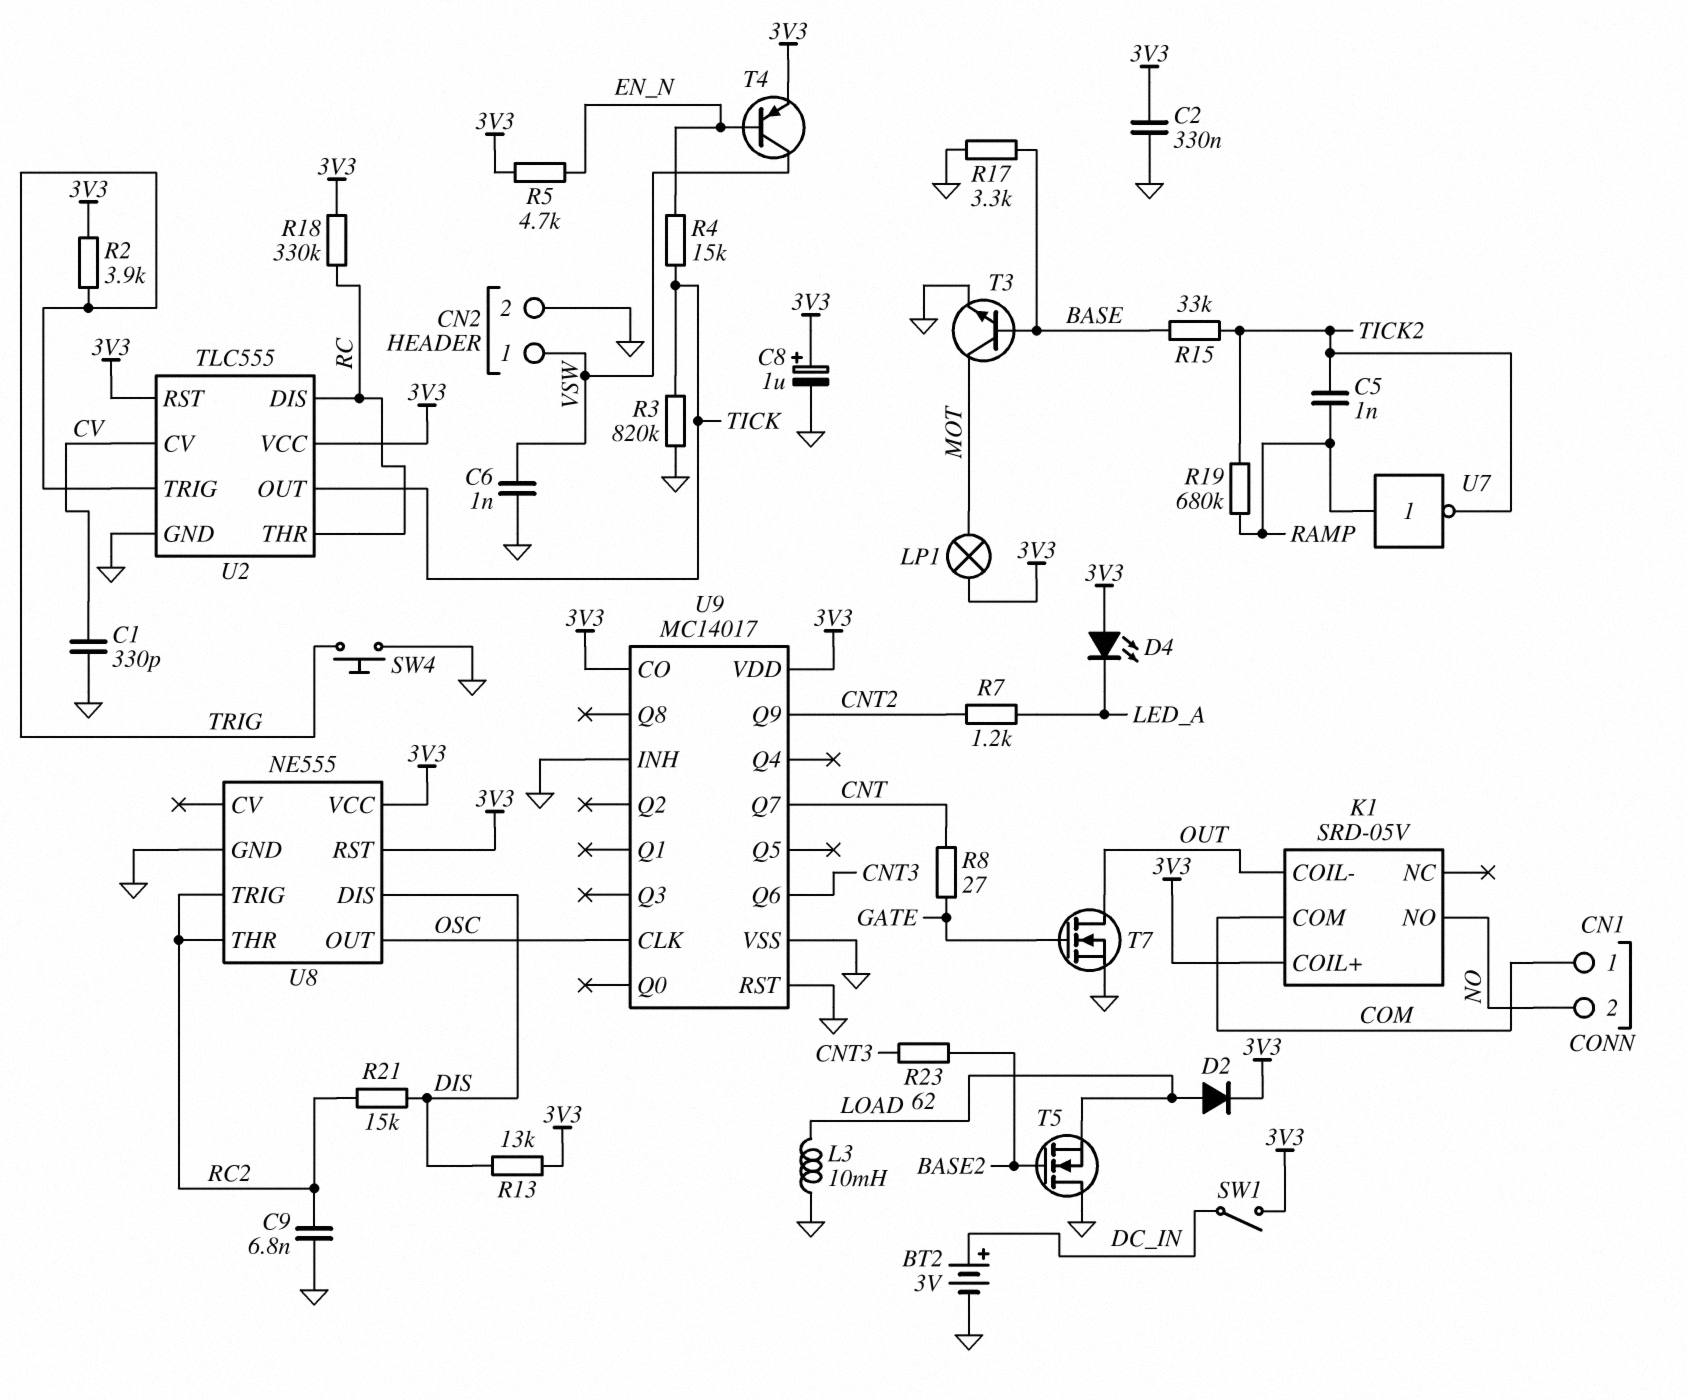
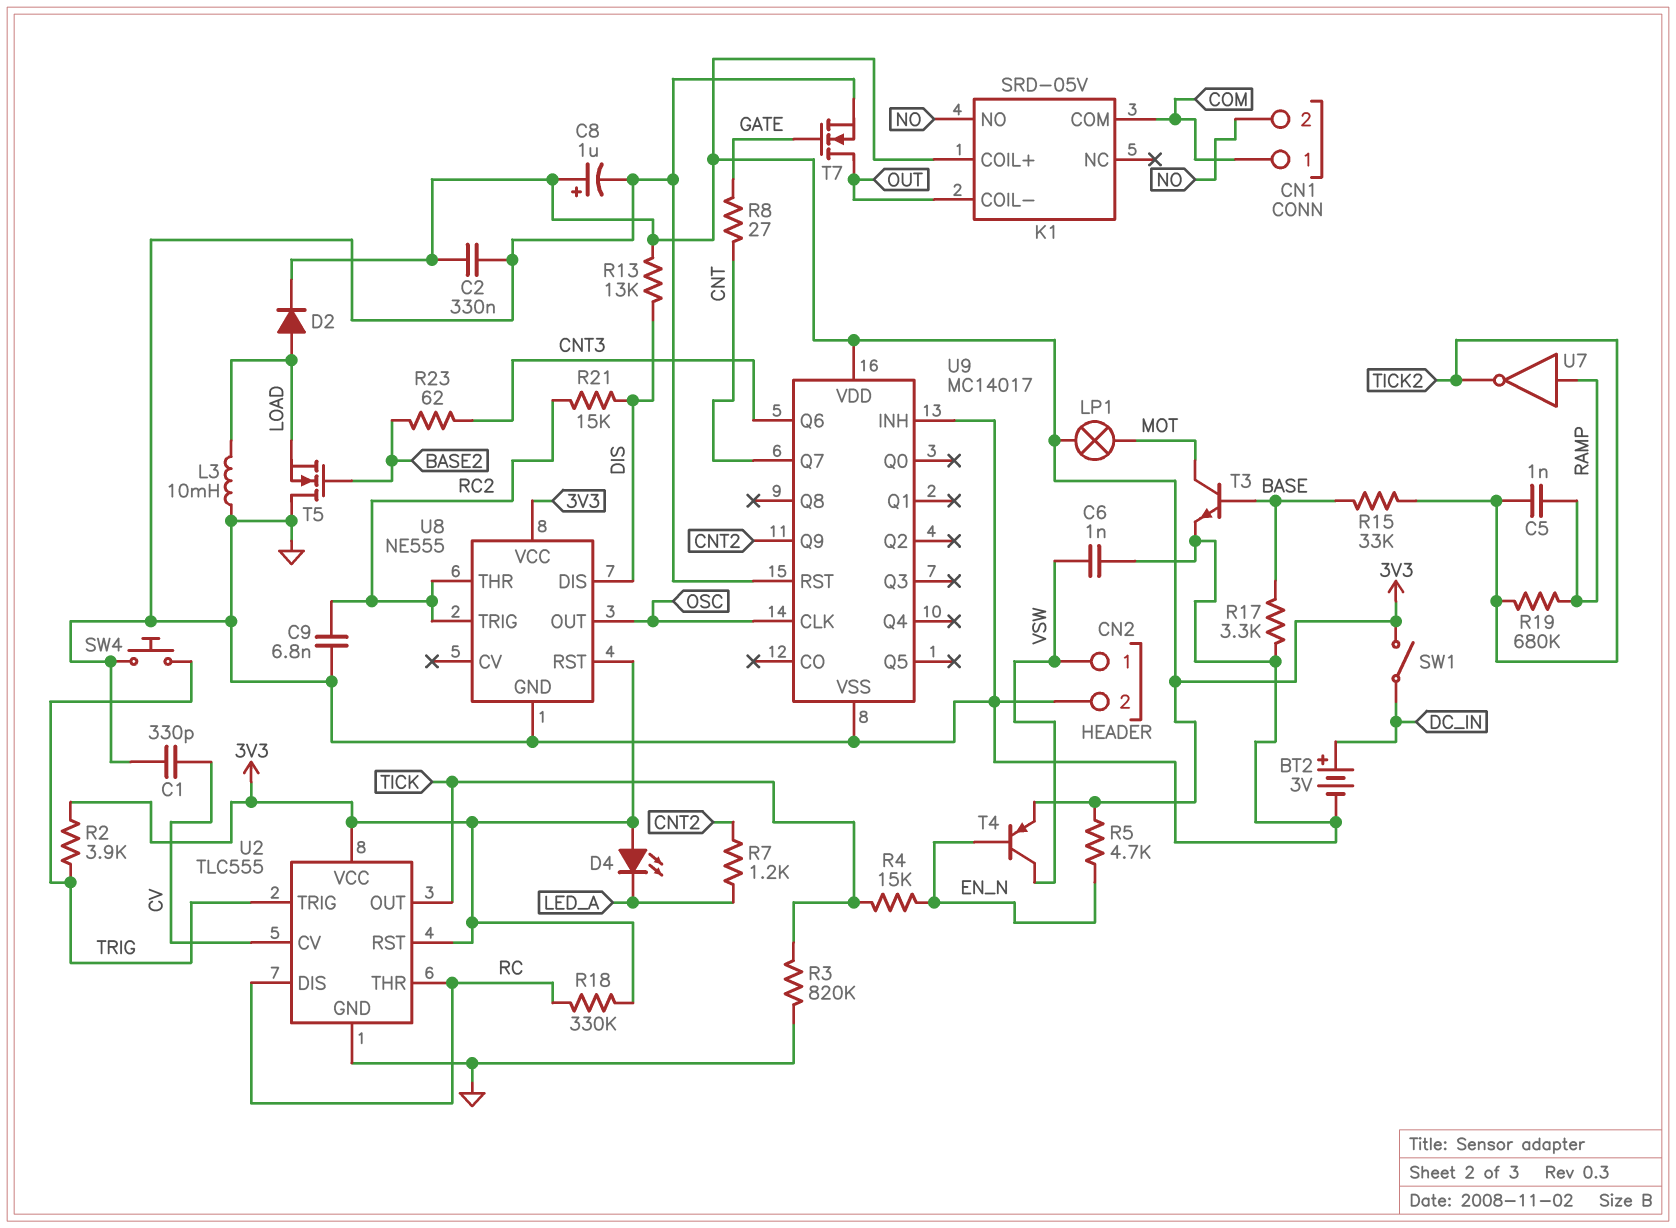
U9 pin CO: 3V3 -> none

